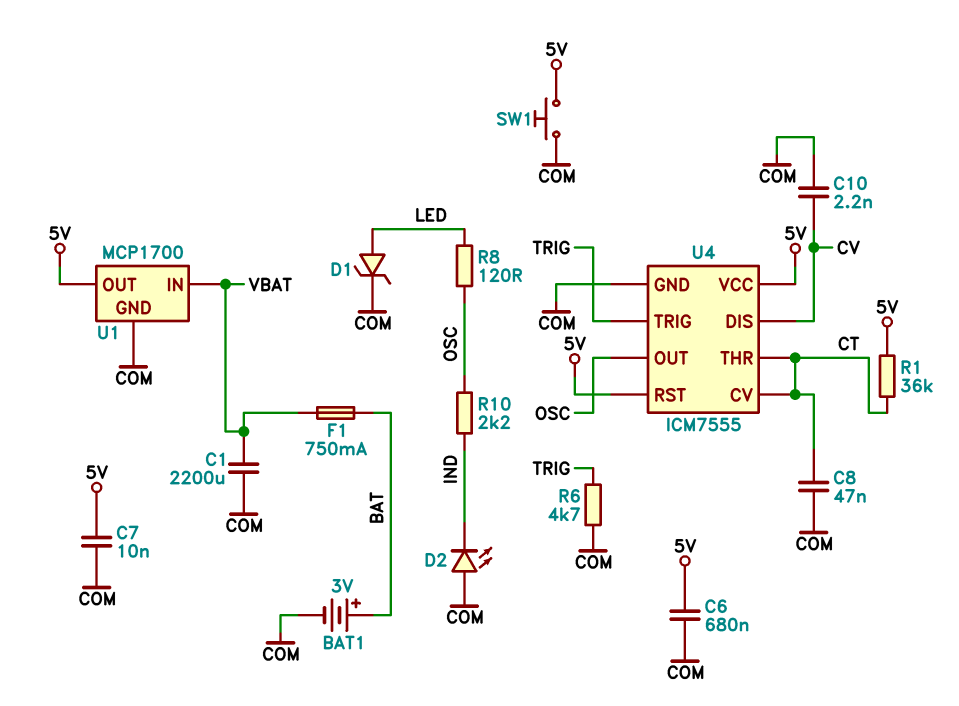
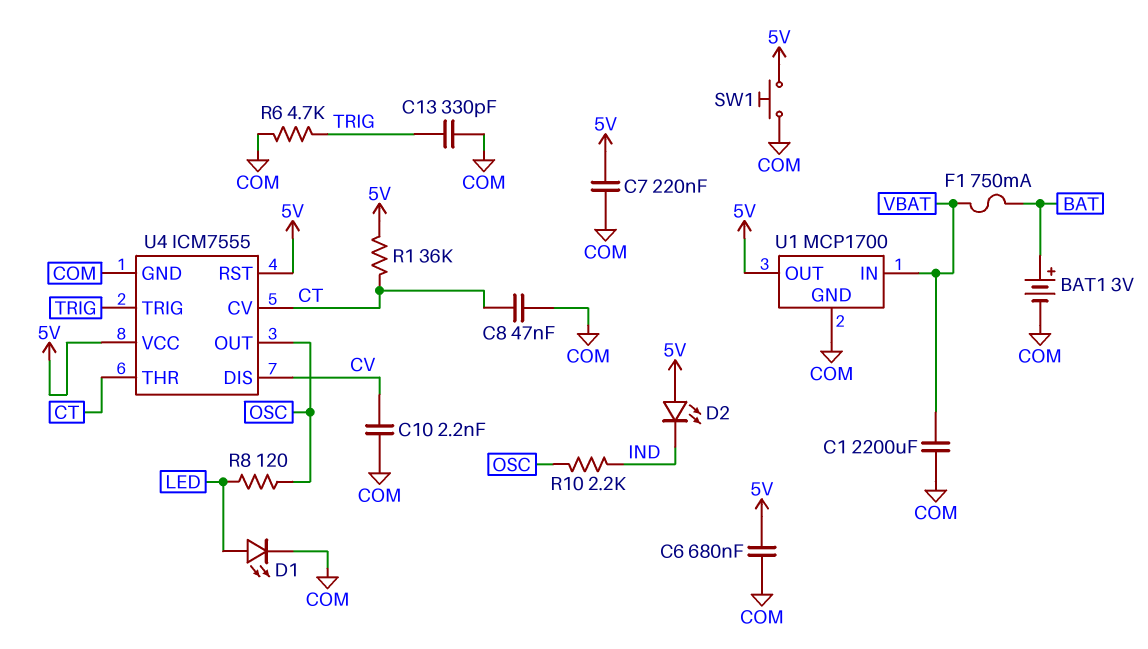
C7: 10nF (5V, COM) -> 220nF (5V, COM)
C13: none -> 330pF (COM, TRIG)
D1: zener (A LED, K COM) -> LED (A LED, K COM)
D2: LED (A COM, K IND) -> LED (A 5V, K IND)

